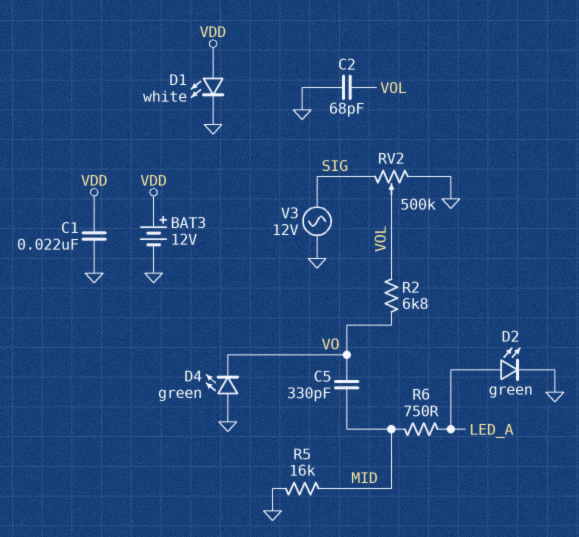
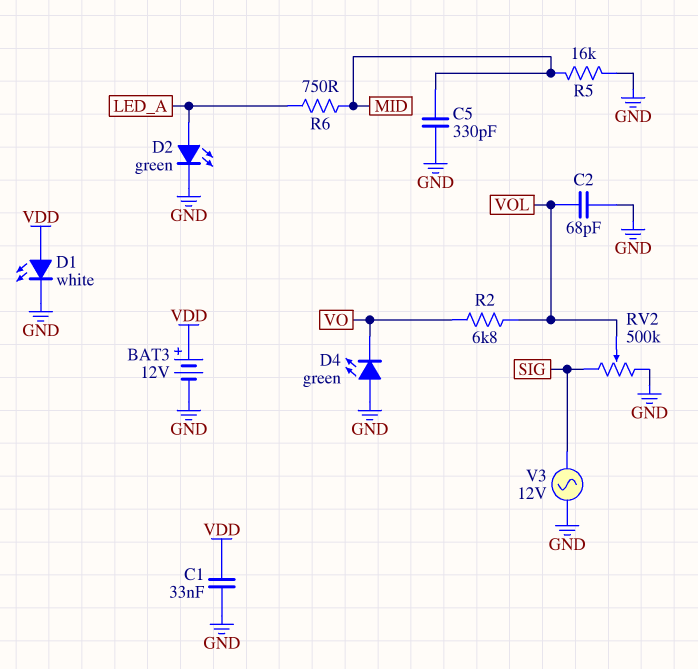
C1: 22nF (GND, VDD) -> 33nF (GND, VDD)
C5: 330pF (MID, VO) -> 330pF (GND, MID)

